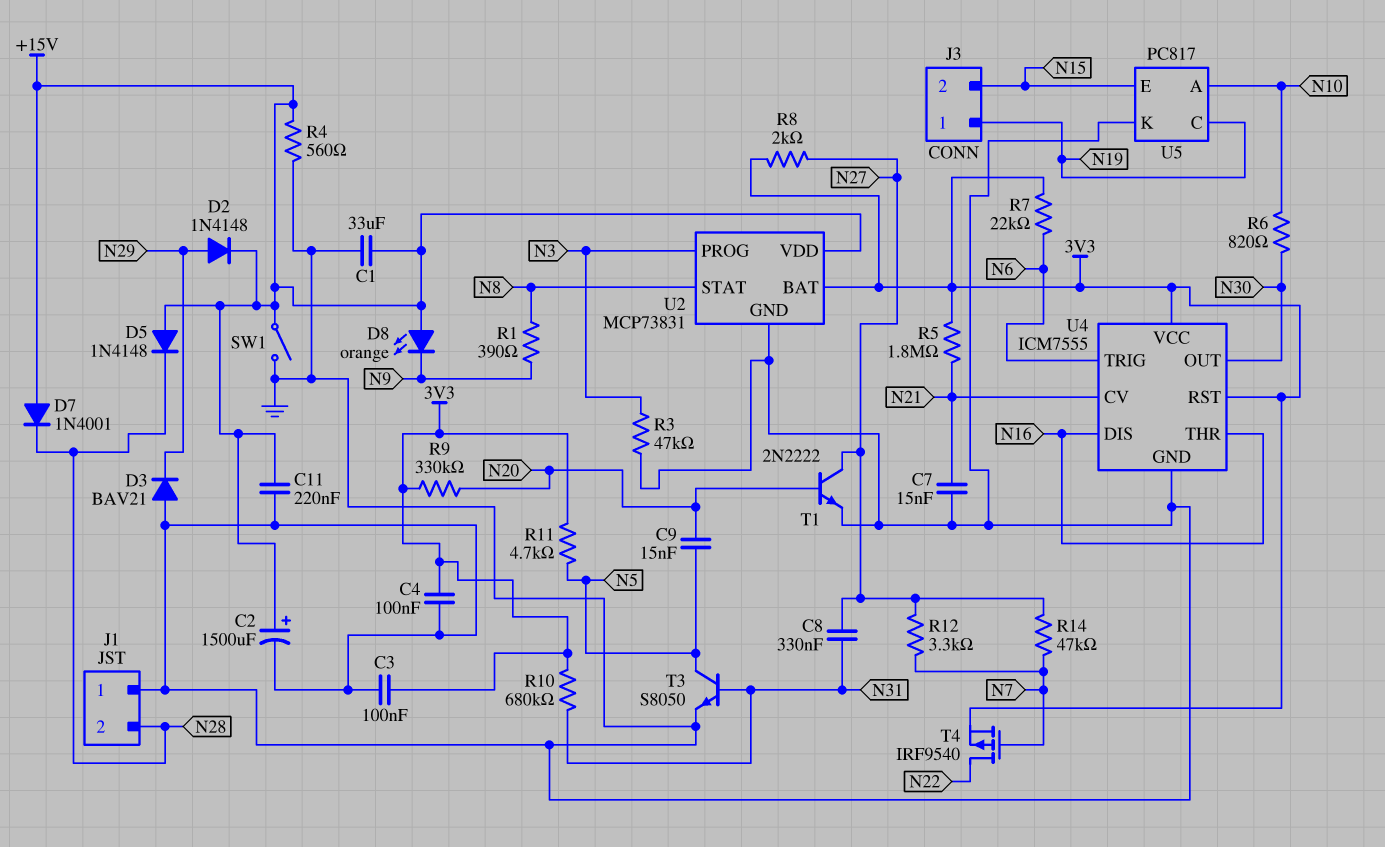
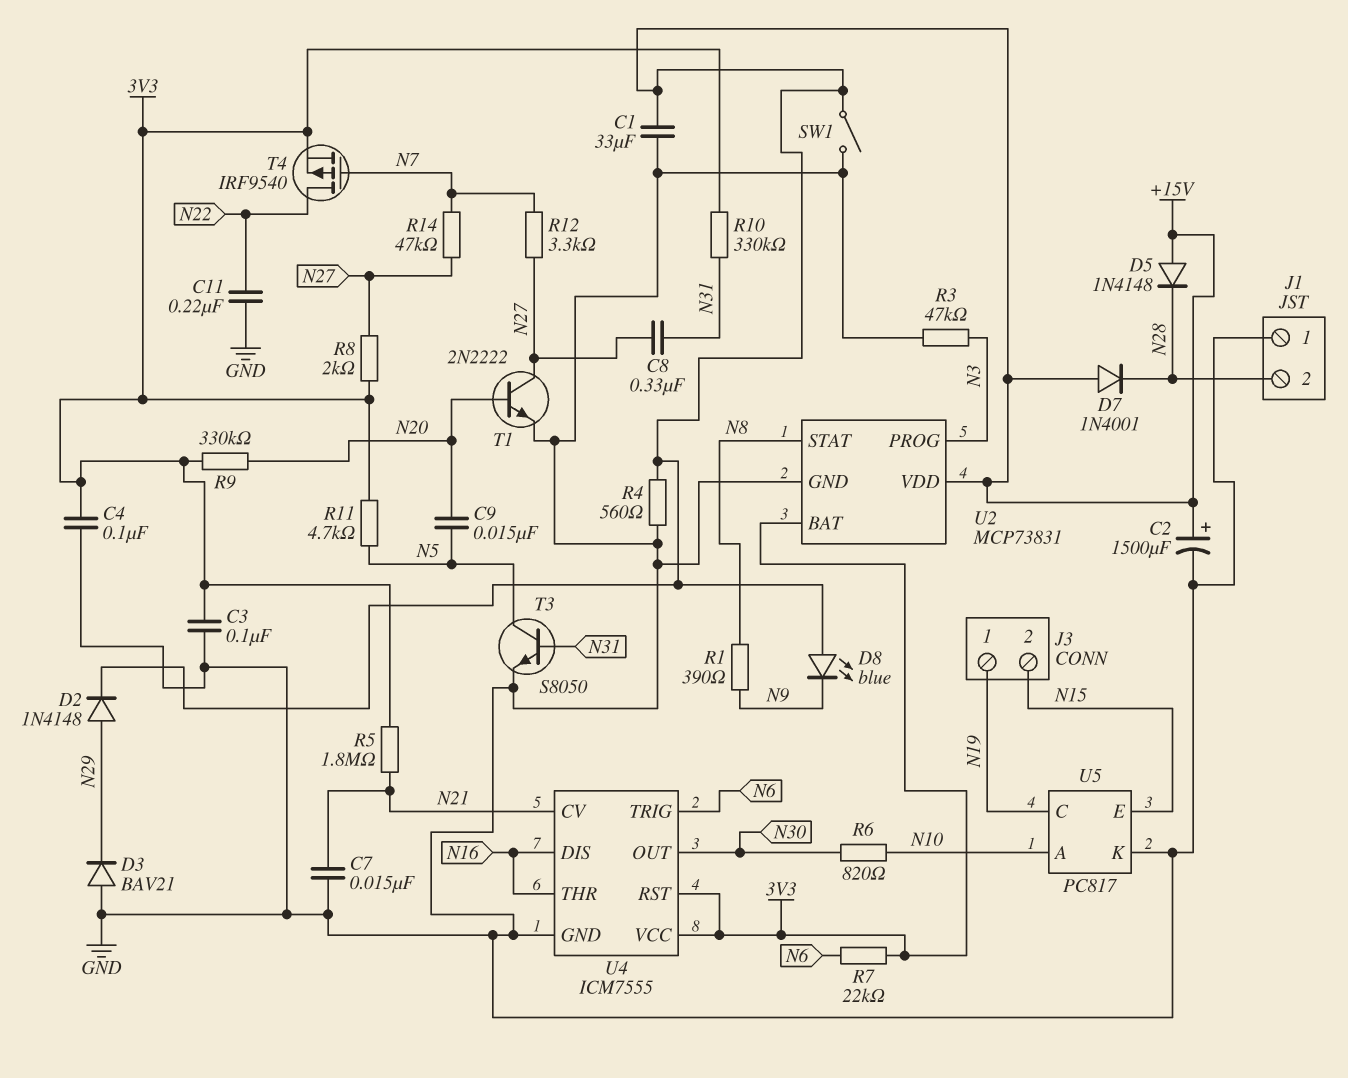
C11: 220nF (+15V, GND) -> 220nF (GND, N22)
D8: LED orange (A +15V, K N9) -> LED blue (A +15V, K N9)
R10: 680k (3V3, N31) -> 330k (3V3, N31)

